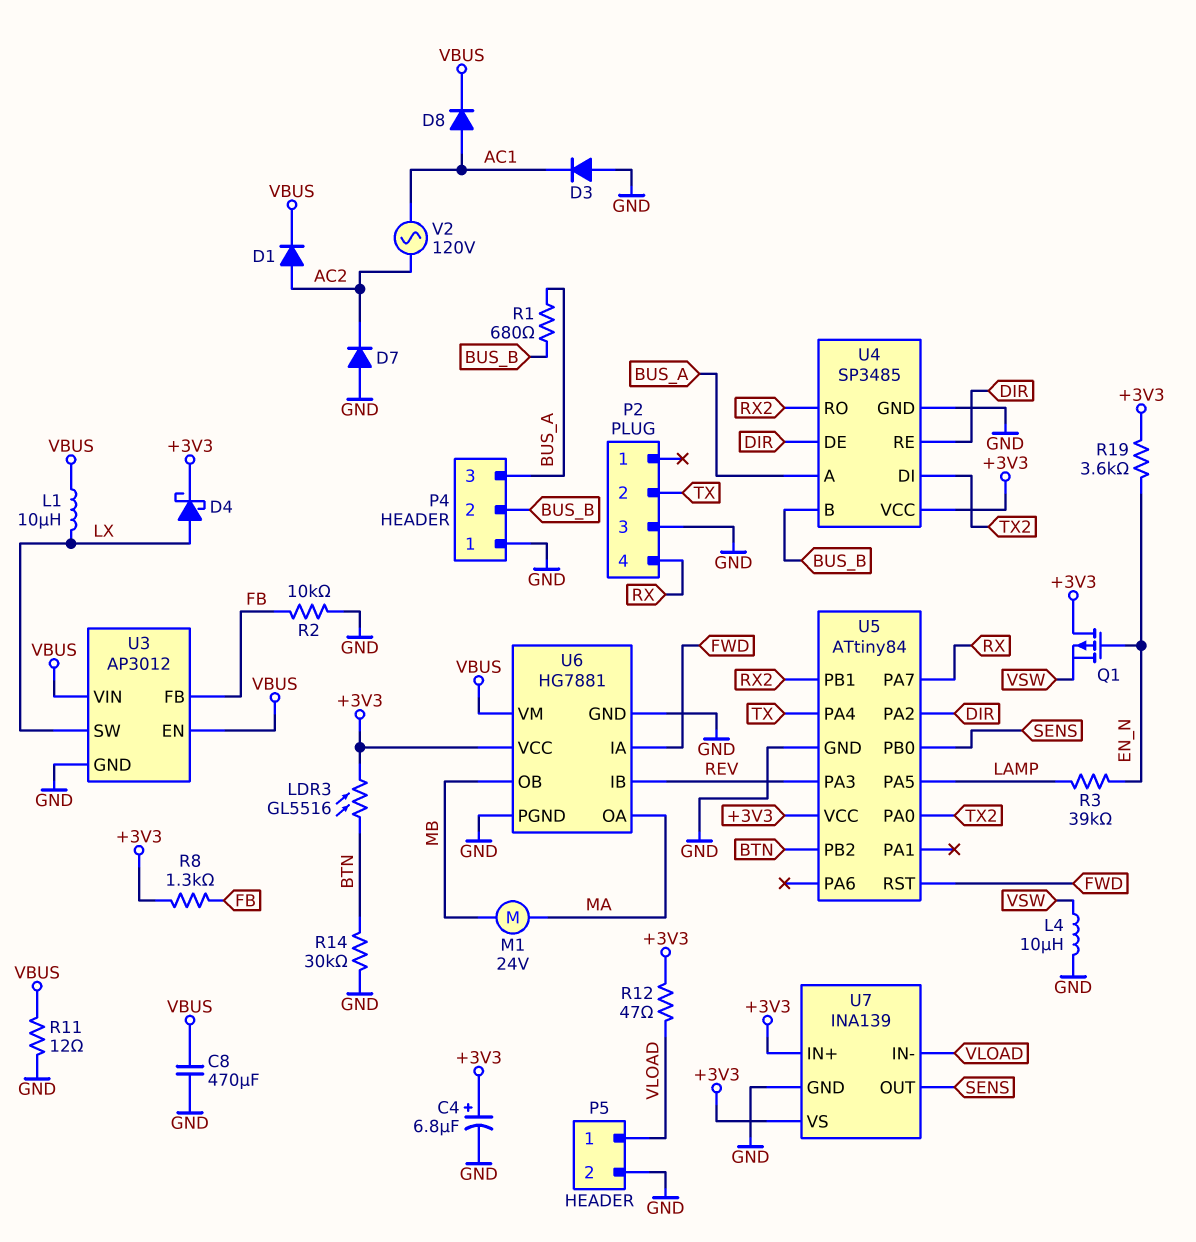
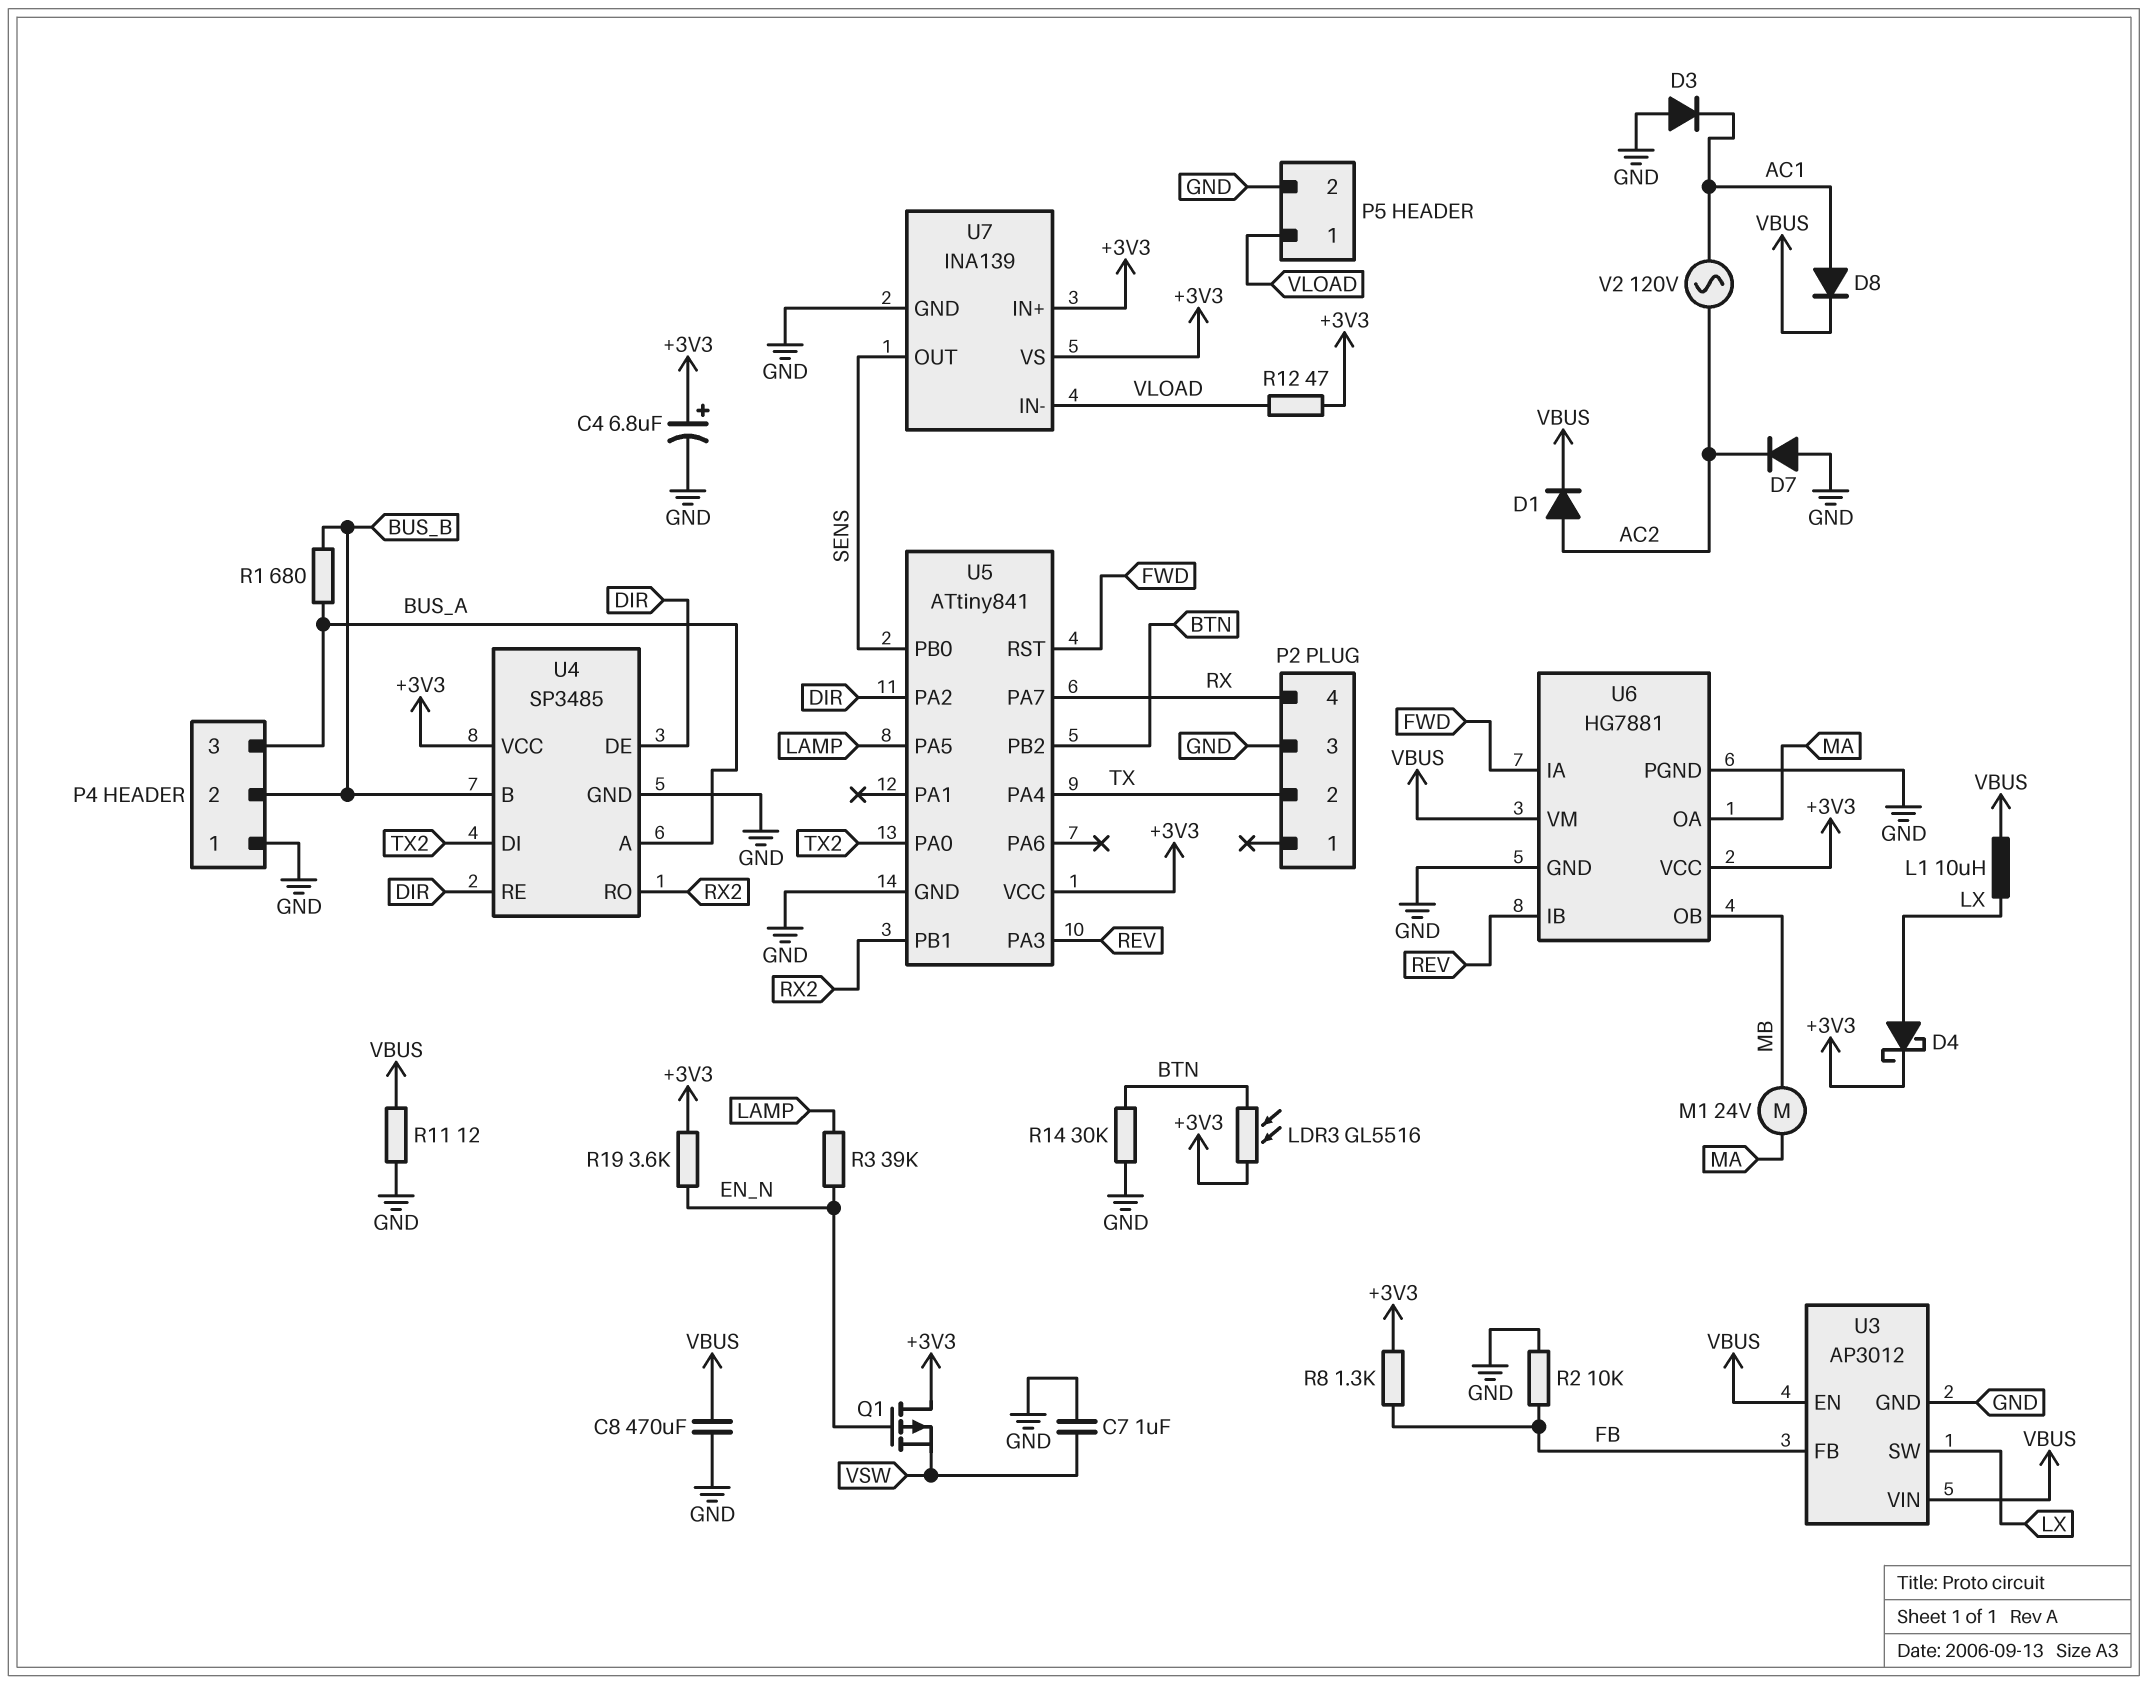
C7: none -> 1uF (GND, VSW)
L4: 10uH (GND, VSW) -> none
U5: ATtiny84 -> ATtiny841

